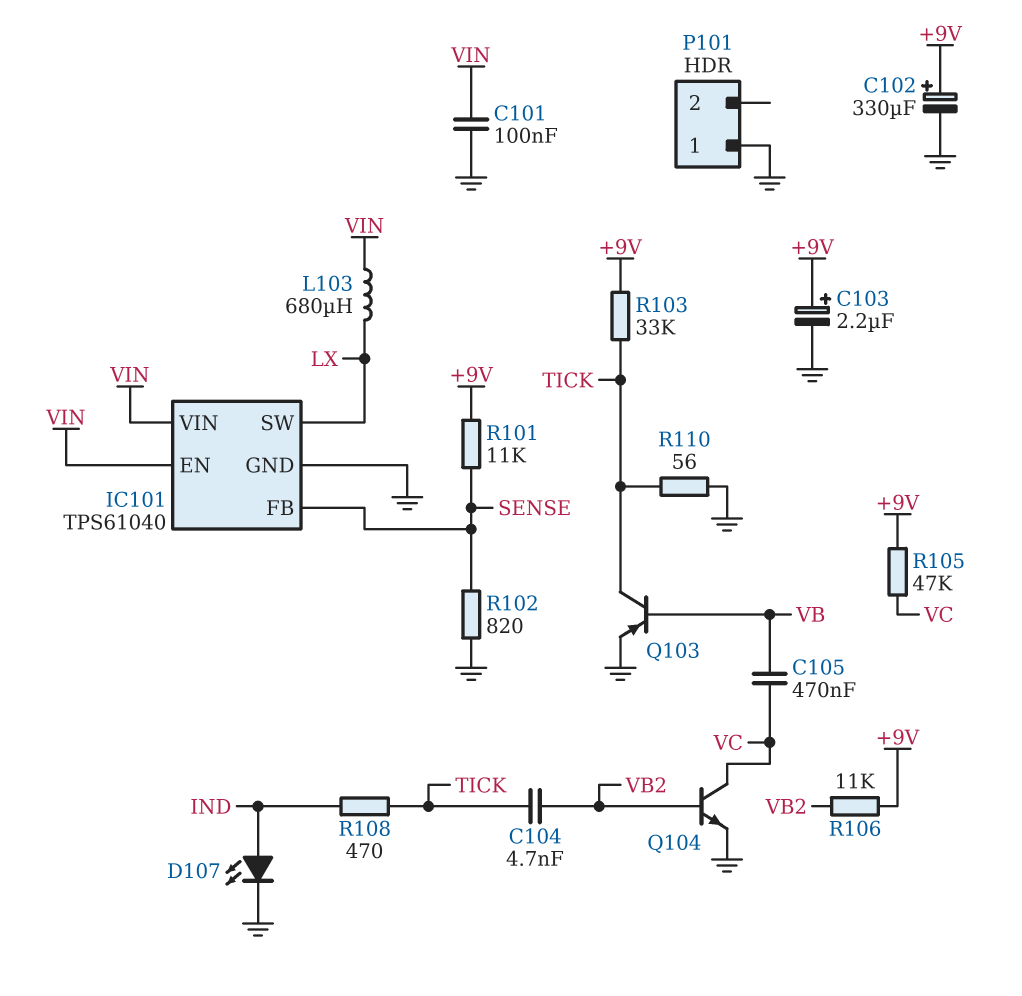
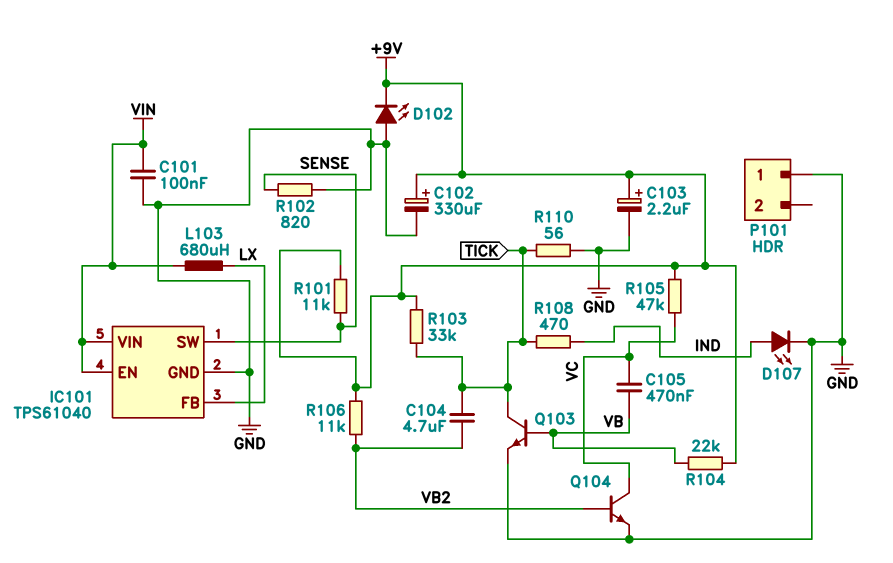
C104: 4.7nF (TICK, VB2) -> 4.7uF (TICK, VB2)
D102: none -> LED (A GND, K +9V)
IC101 pin FB: SENSE -> LX
IC101 pin SW: LX -> SENSE
Q103: PNP (B VB, C TICK, E GND) -> NPN (B VB, C TICK, E GND)
R104: none -> 22k (+9V, VB)

